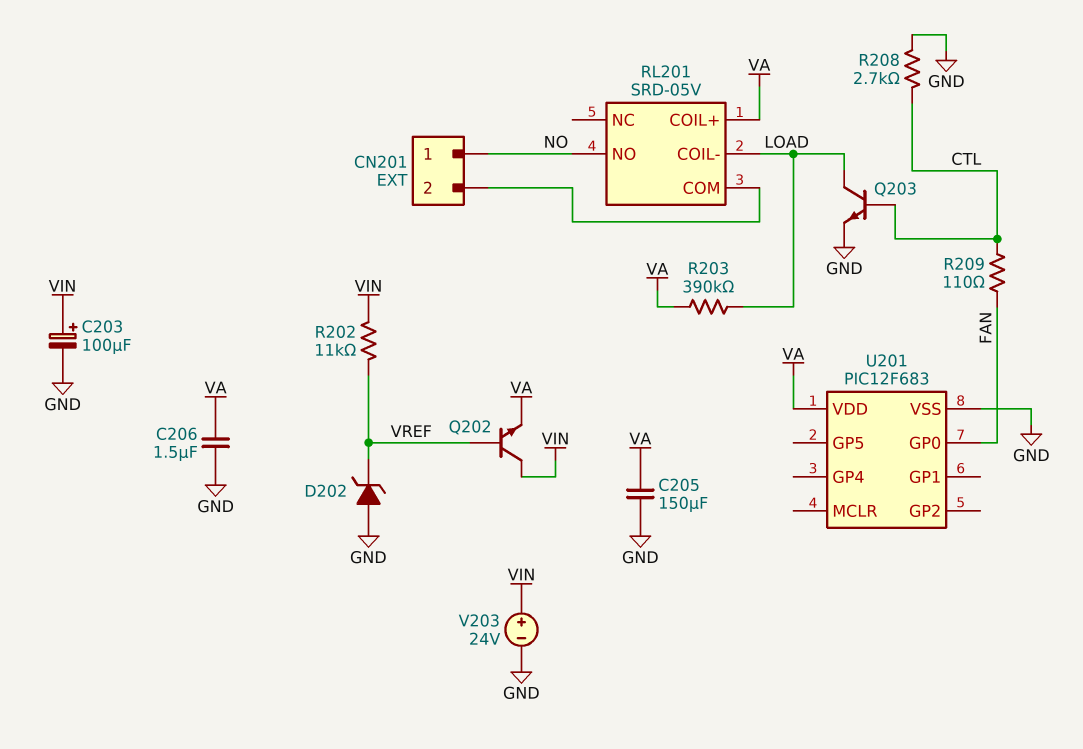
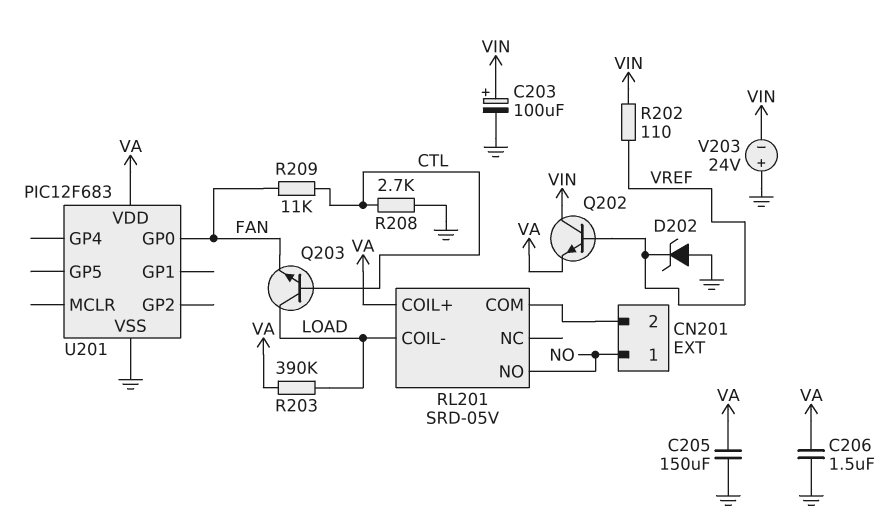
Q203: NPN (B CTL, C LOAD, E GND) -> NPN (B CTL, C LOAD, E FAN)
R202: 11k (VIN, VREF) -> 110 (VIN, VREF)
R209: 110 (CTL, FAN) -> 11k (CTL, FAN)
V203: 24V (plus VIN, minus GND) -> 24V (plus GND, minus VIN)

